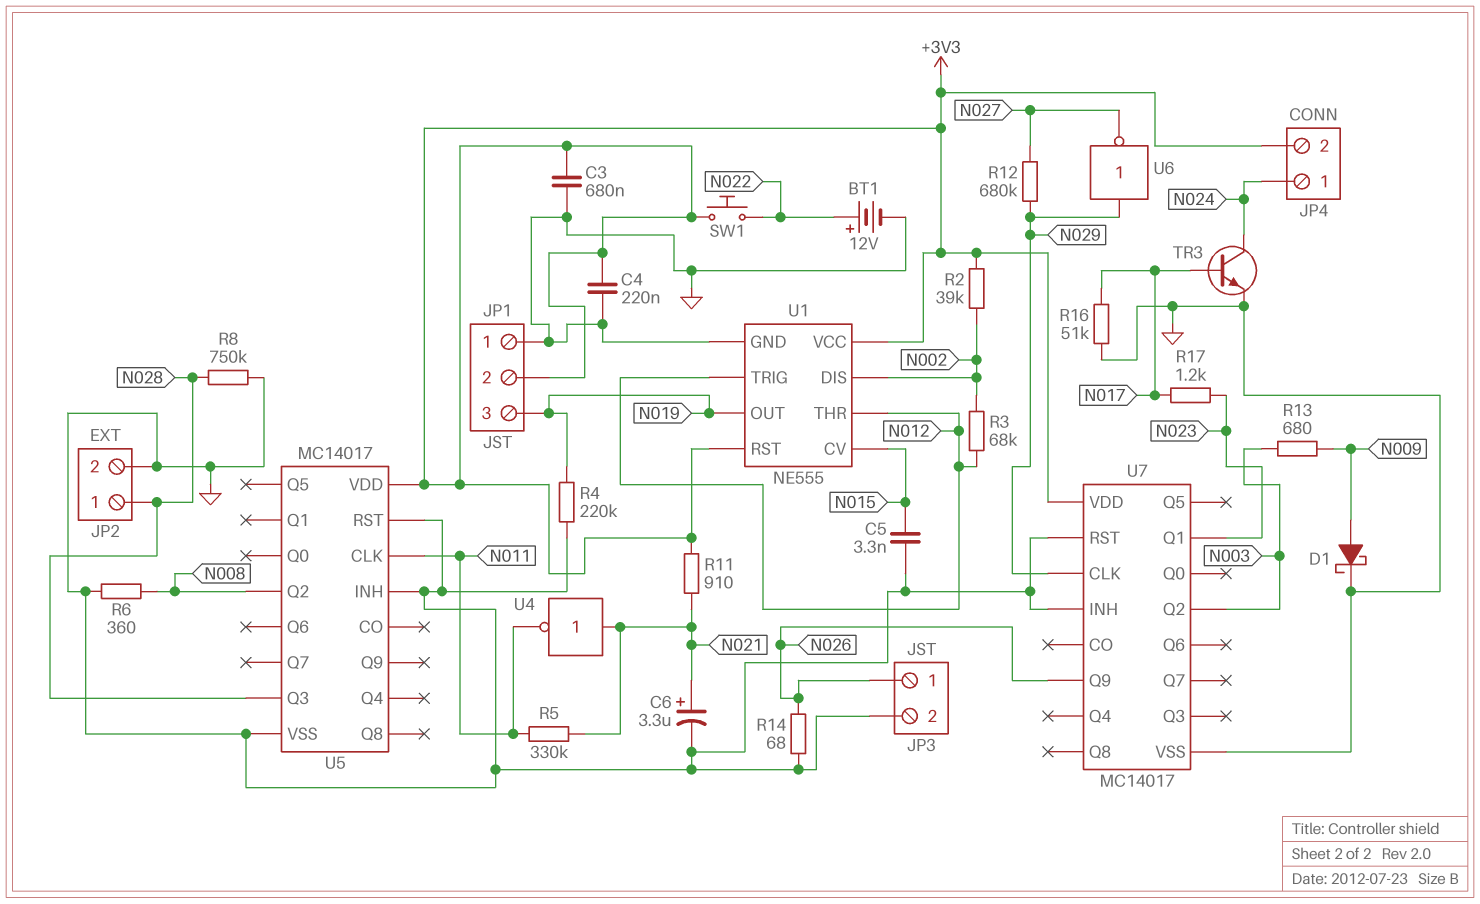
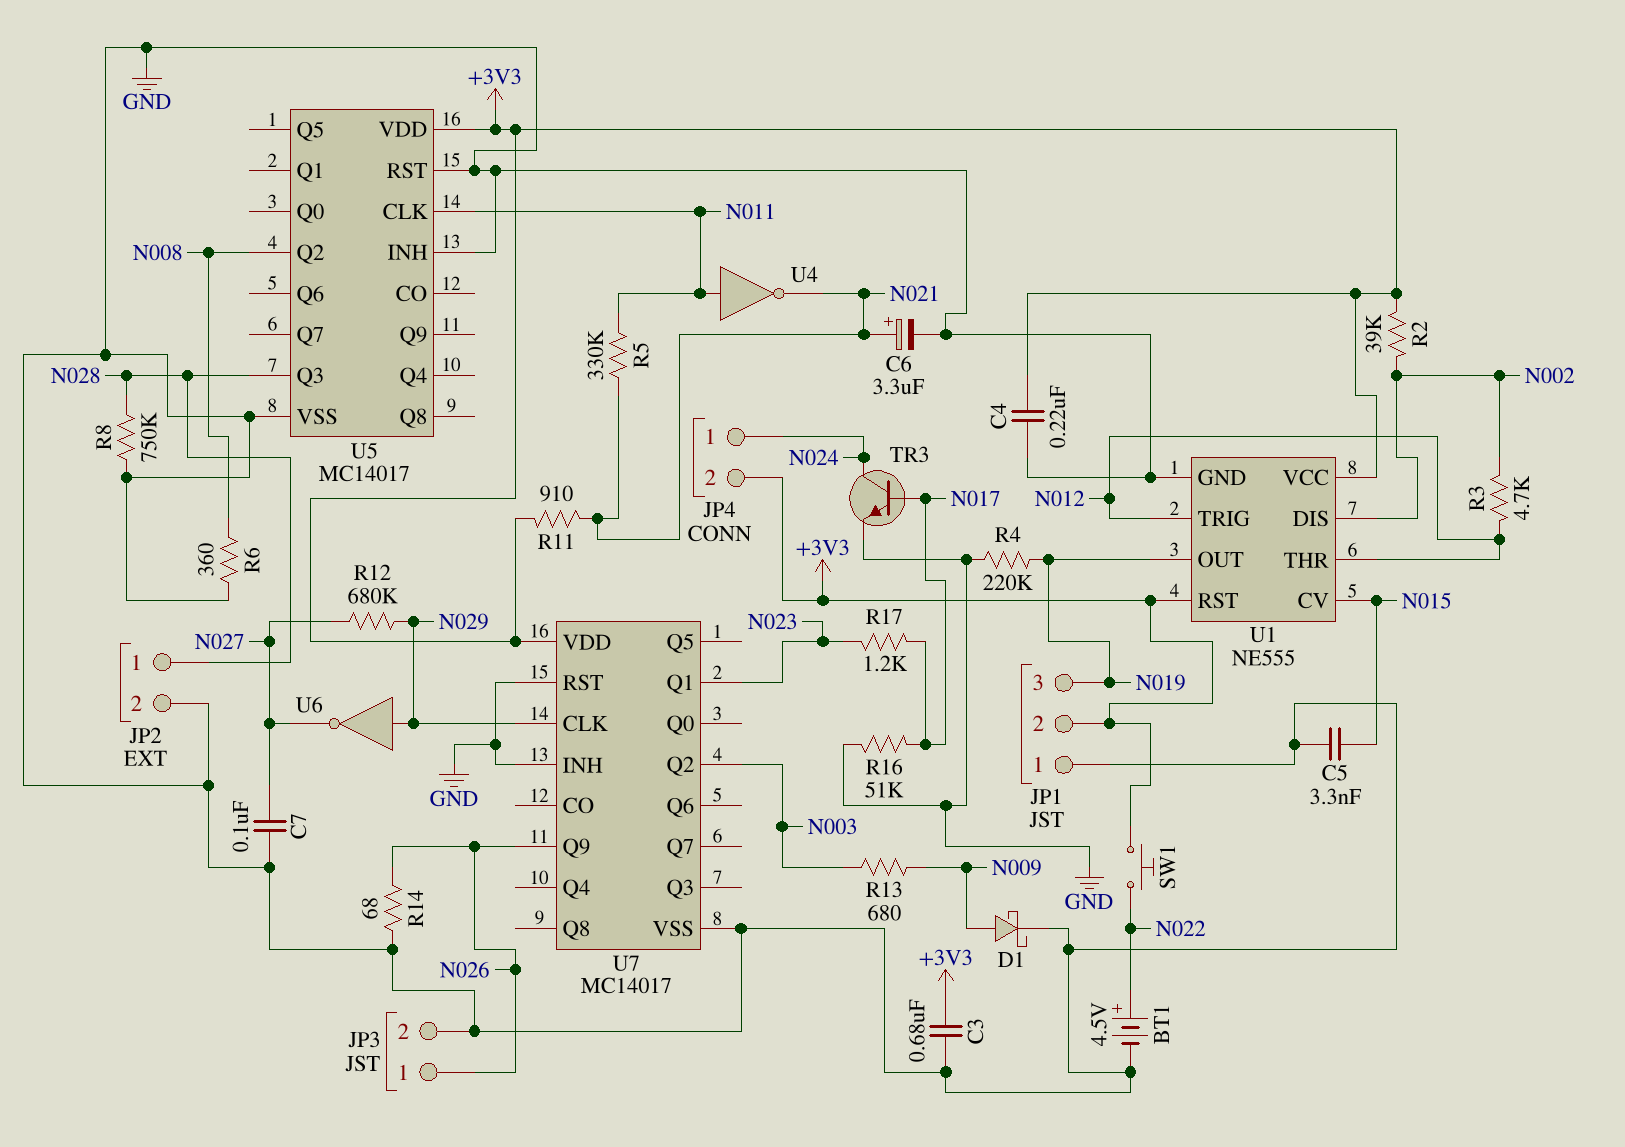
BT1: 12V (plus N022, minus GND) -> 4.5V (plus N022, minus GND)
C7: none -> 100nF (GND, N027)
R3: 68k (N002, N012) -> 4.7k (N002, N012)
U4: NOT (in N021, out N011) -> NOT (in N011, out N021)

